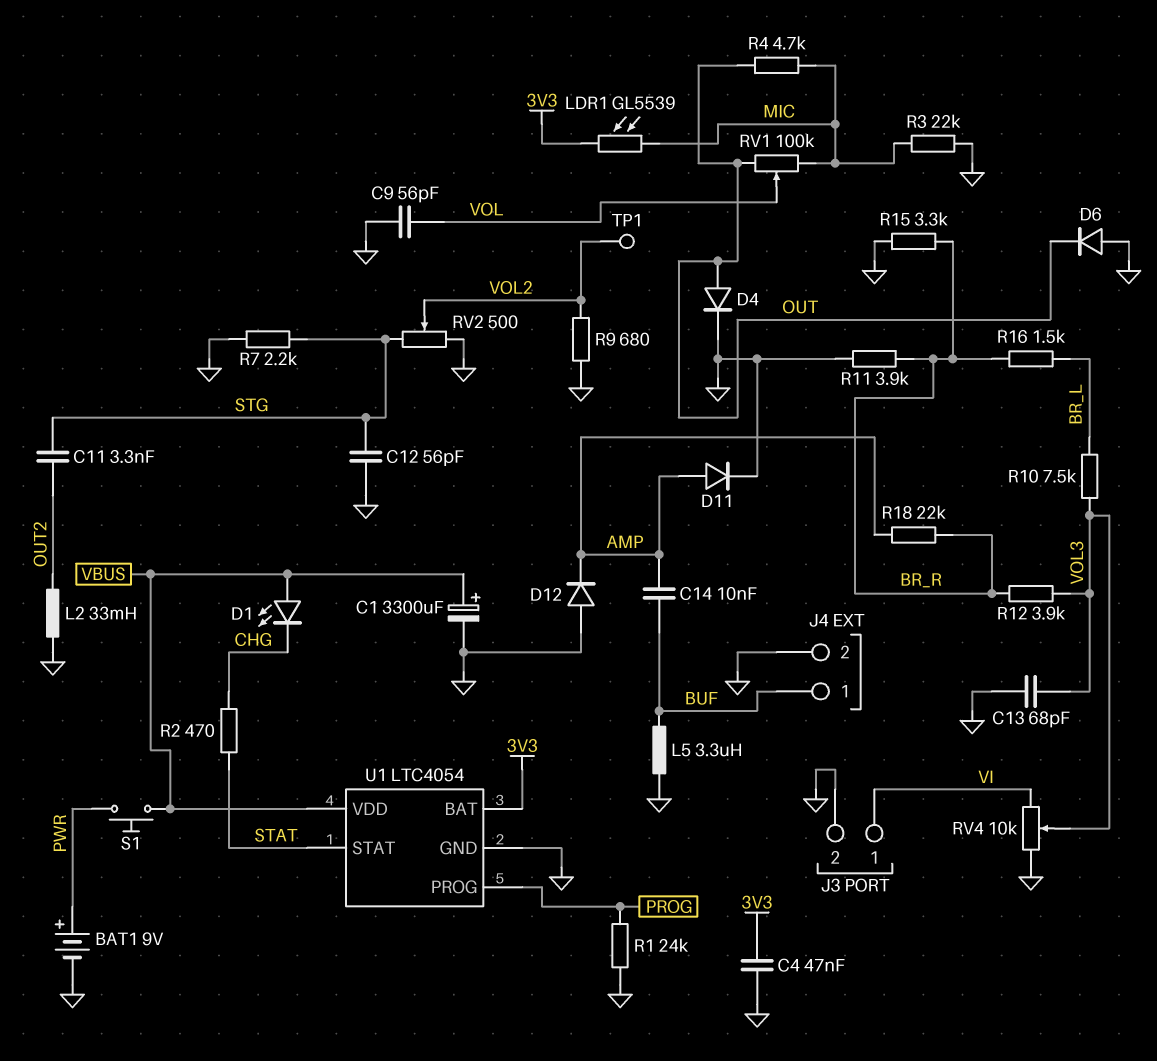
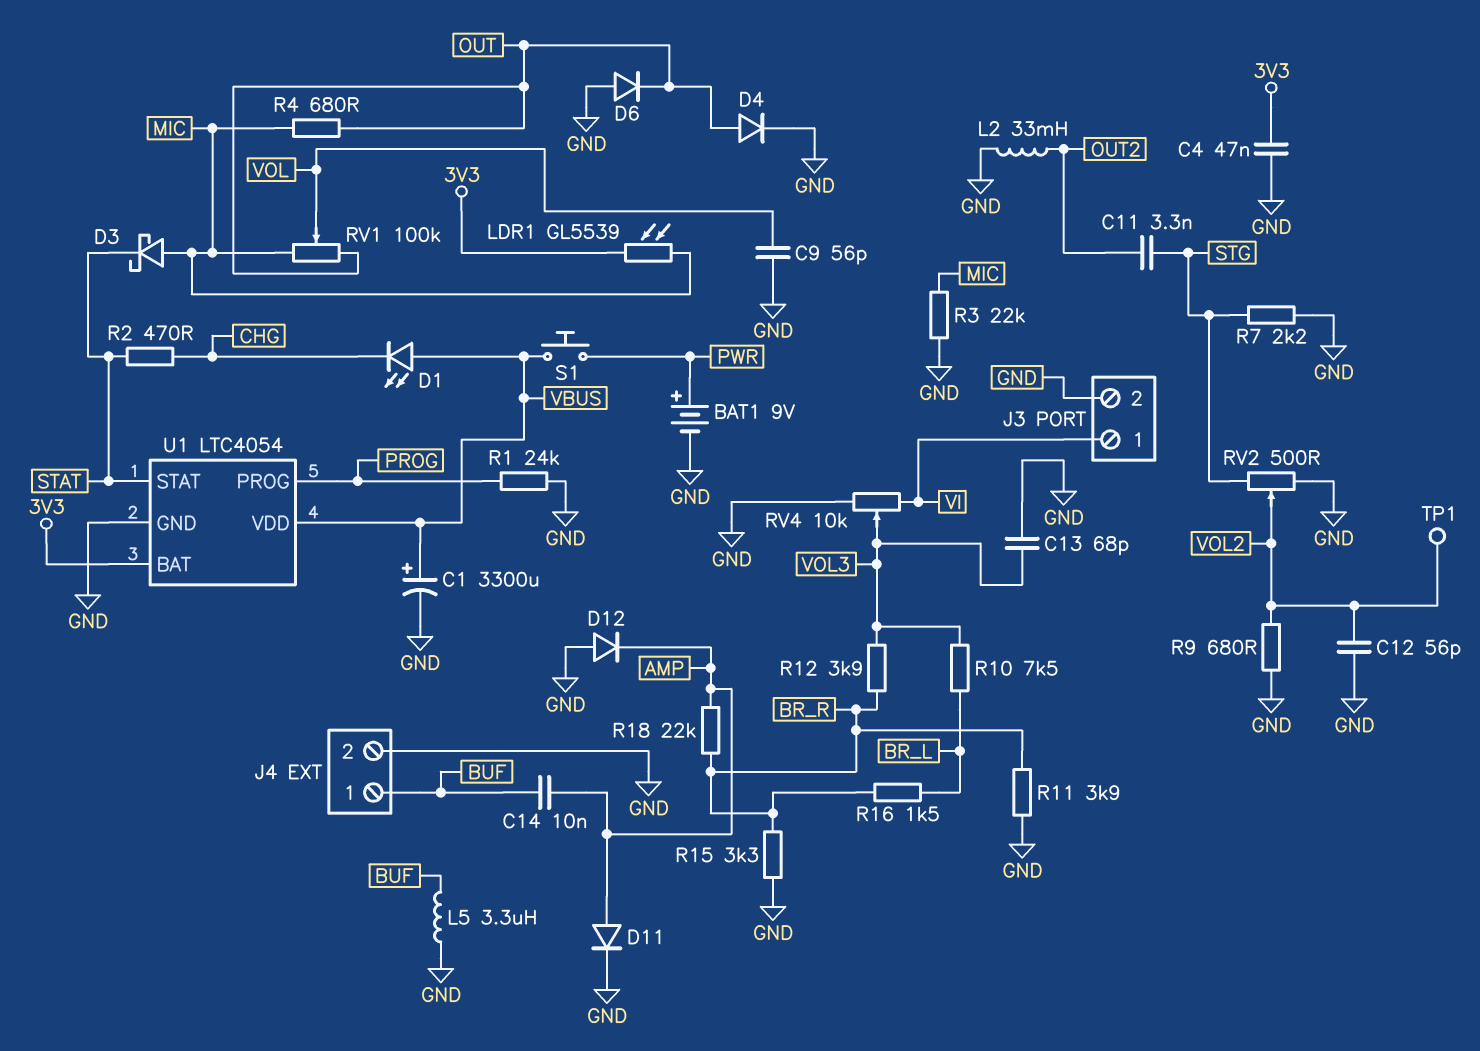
C12: 56pF (GND, STG) -> 56pF (GND, VOL2)
D3: none -> schottky (A MIC, K STAT)
R4: 4.7k (MIC, OUT) -> 680 (MIC, OUT)

